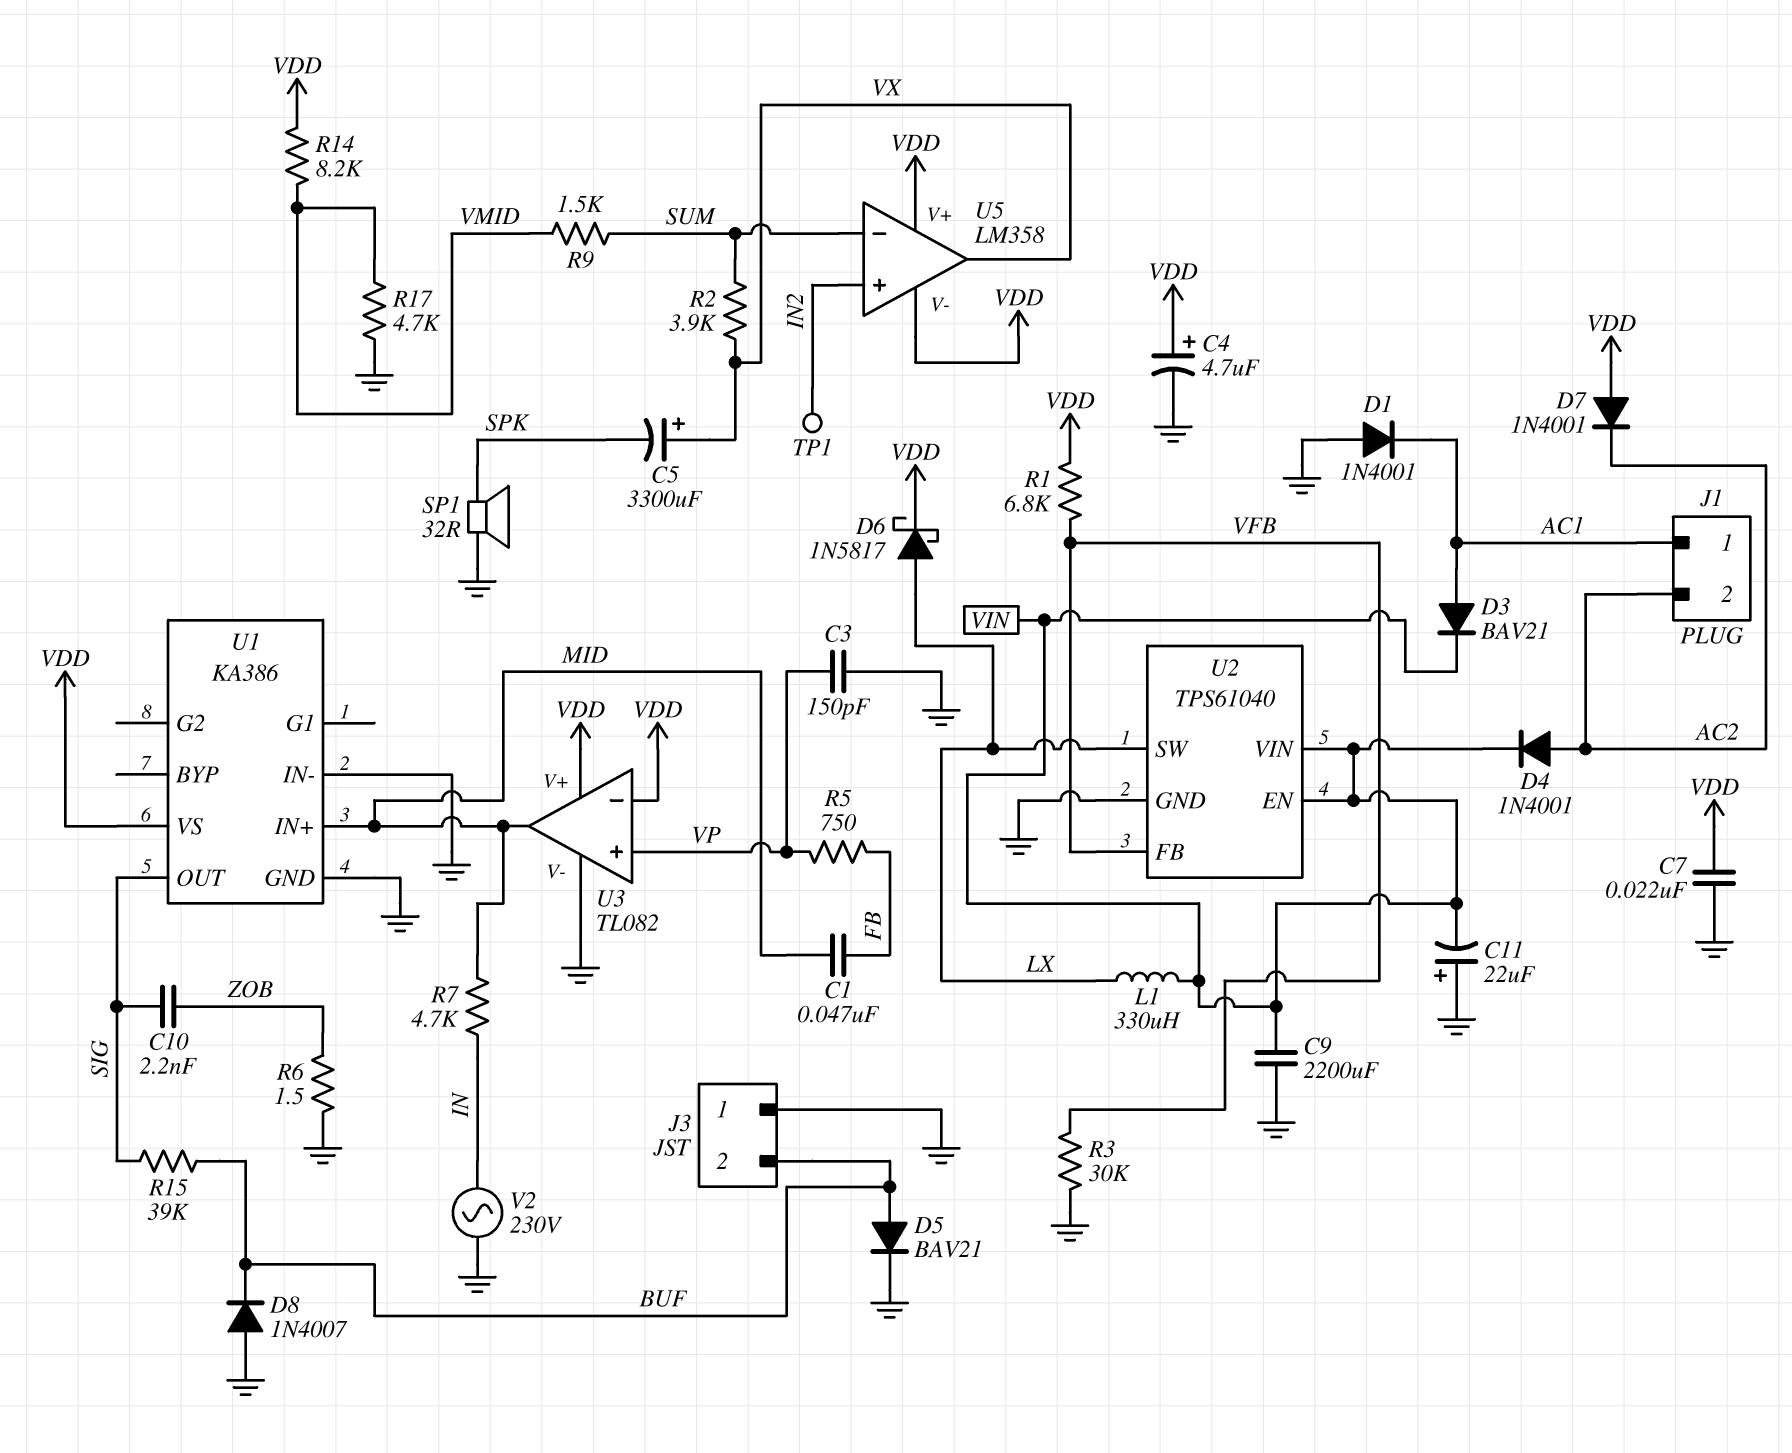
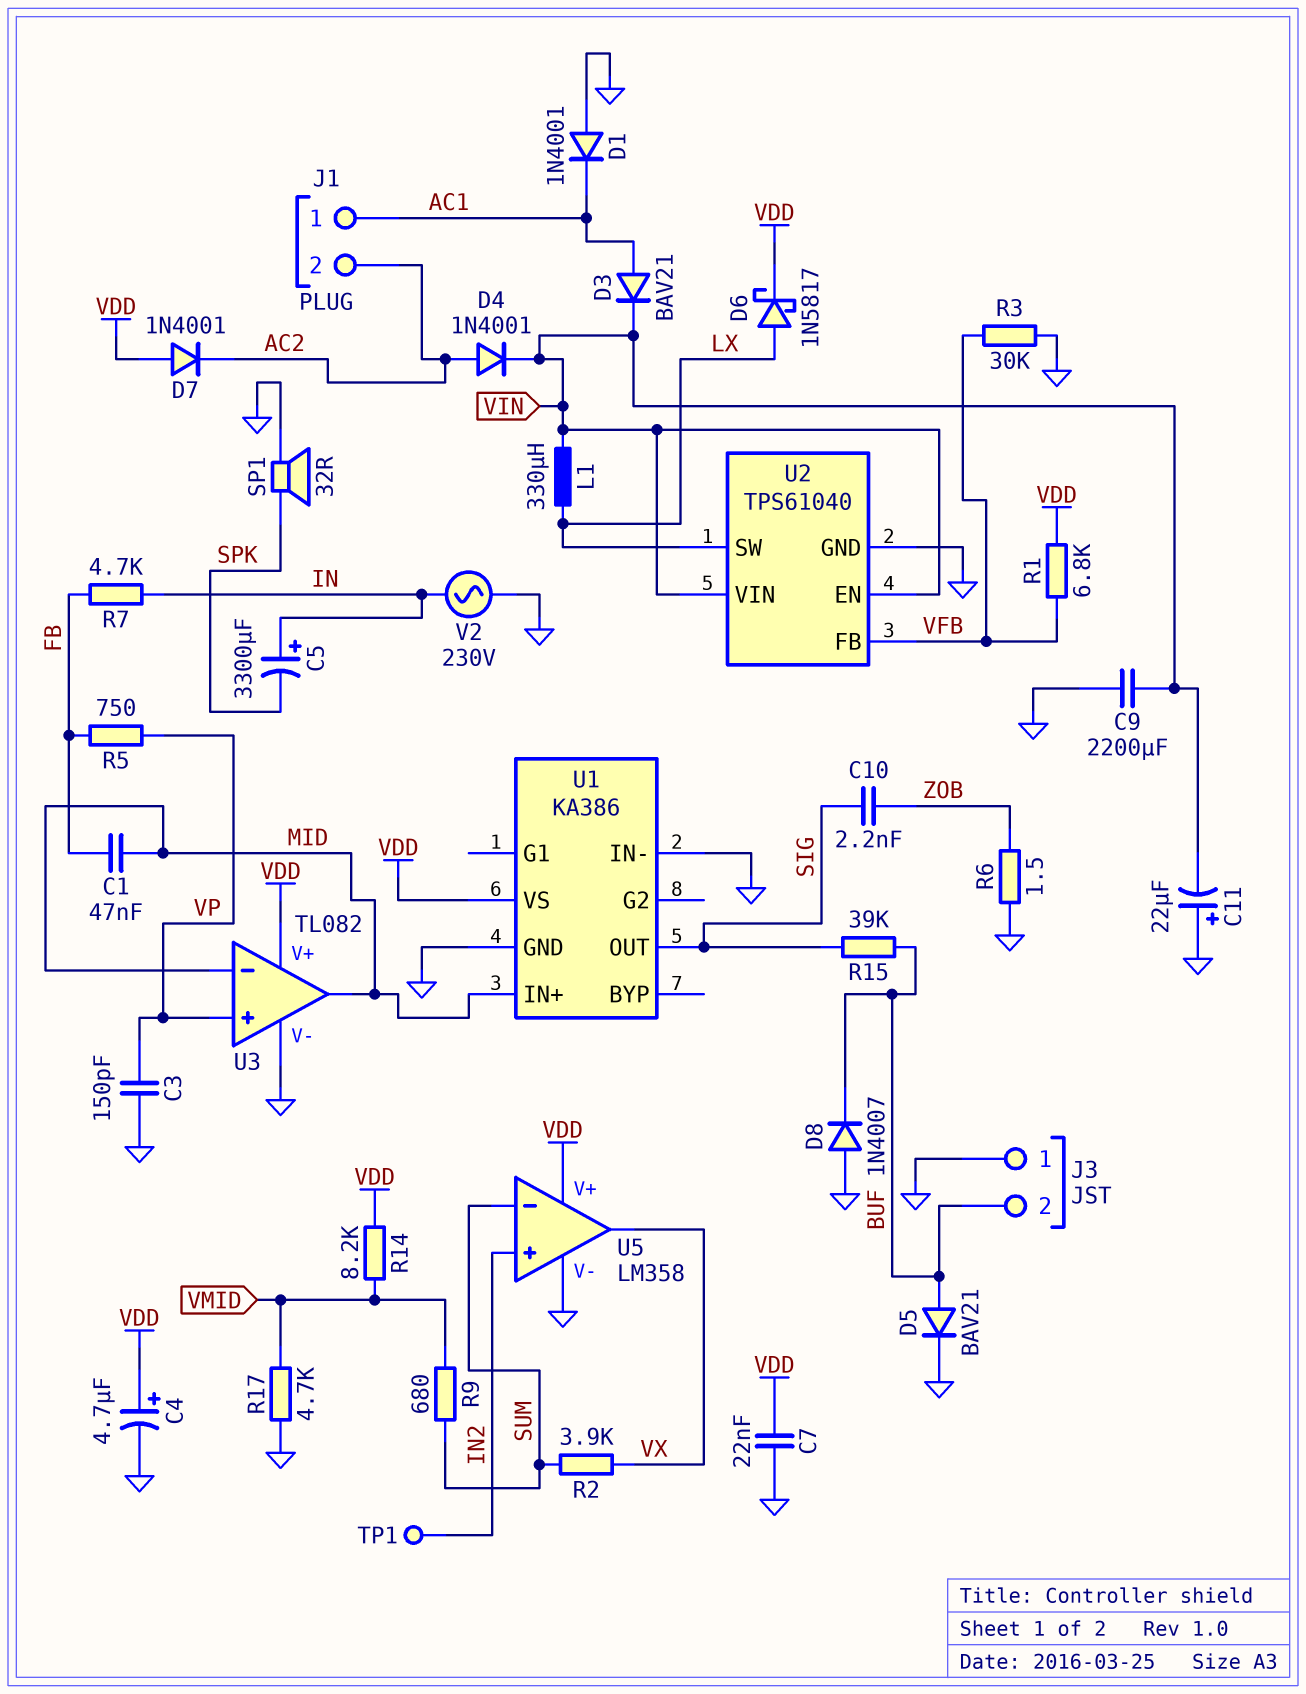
C5: 3300uF (plus VX, minus SPK) -> 3300uF (plus IN, minus SPK)
R7: 4.7k (IN, MID) -> 4.7k (FB, IN)
R9: 1.5k (SUM, VMID) -> 680 (SUM, VMID)
U3 pin in-: VDD -> MID
U5 pin V-: VDD -> GND

